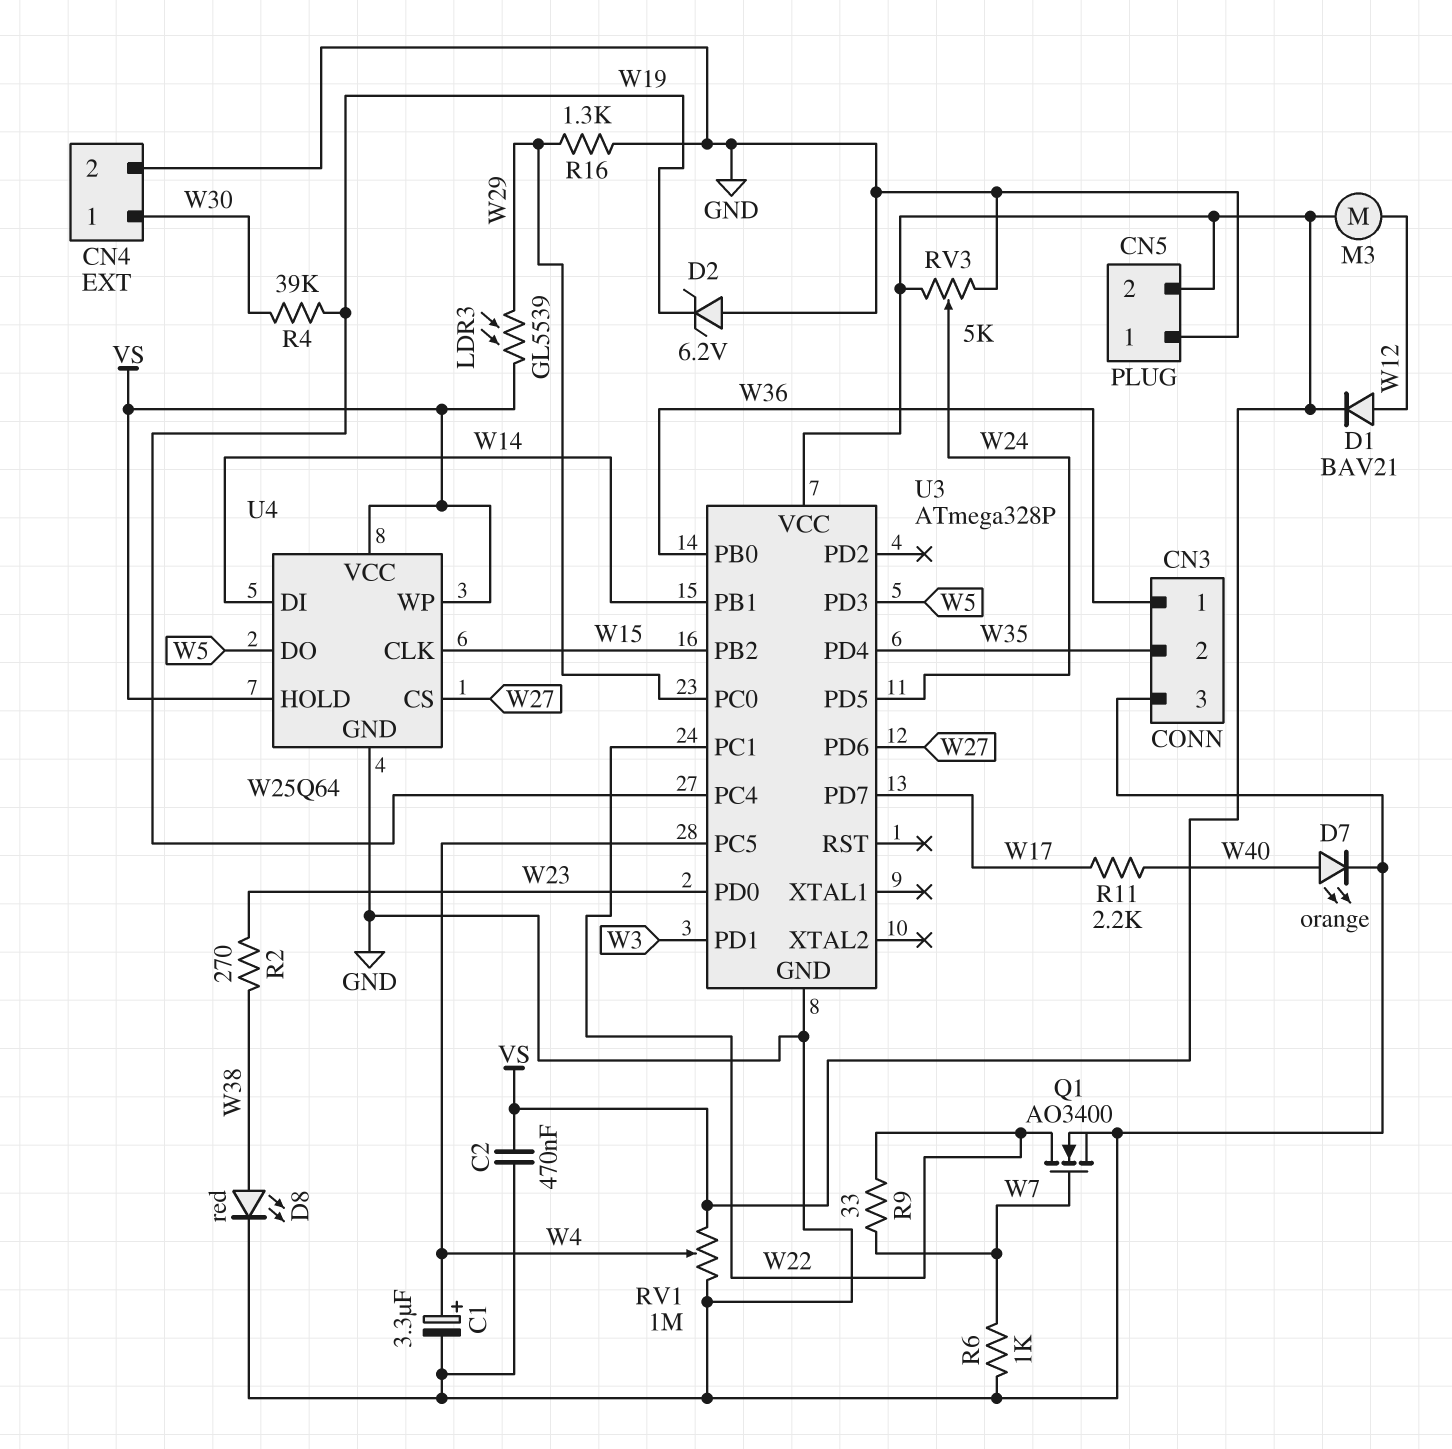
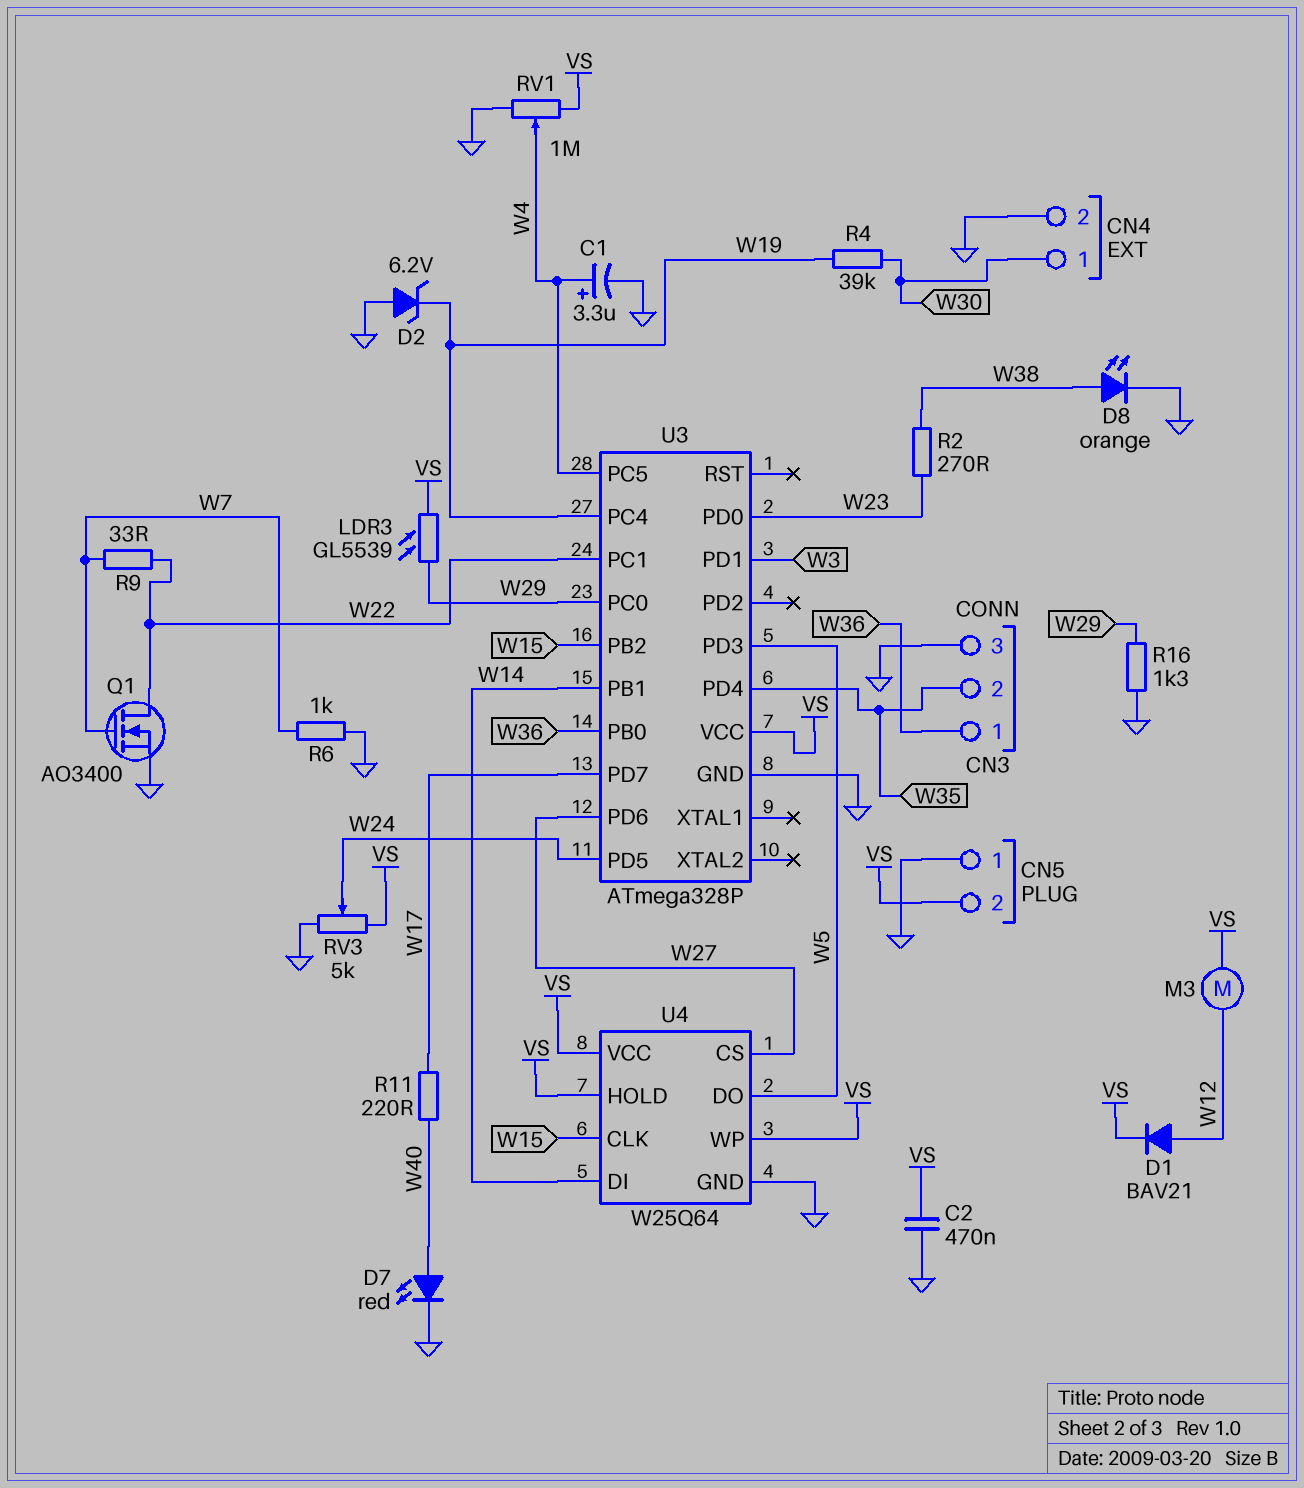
D7: LED orange (A W40, K GND) -> LED red (A W40, K GND)
D8: LED red (A W38, K GND) -> LED orange (A W38, K GND)
R11: 2.2k (W17, W40) -> 220 (W17, W40)

